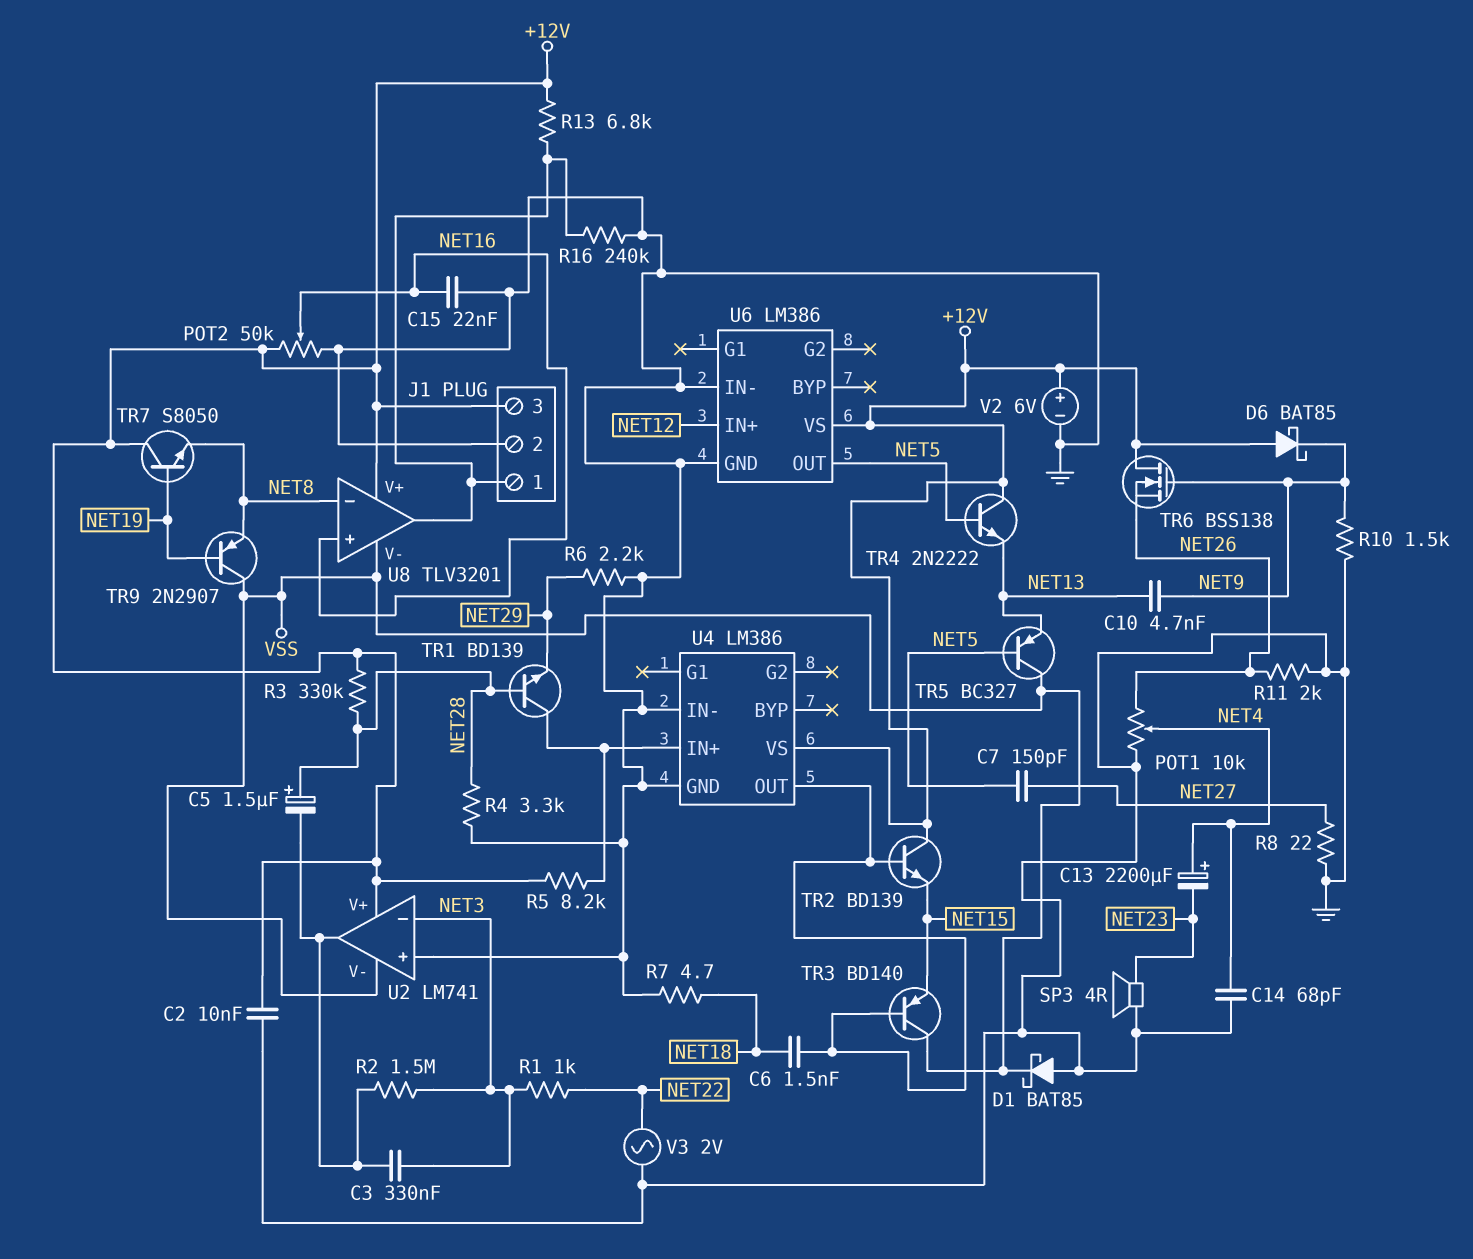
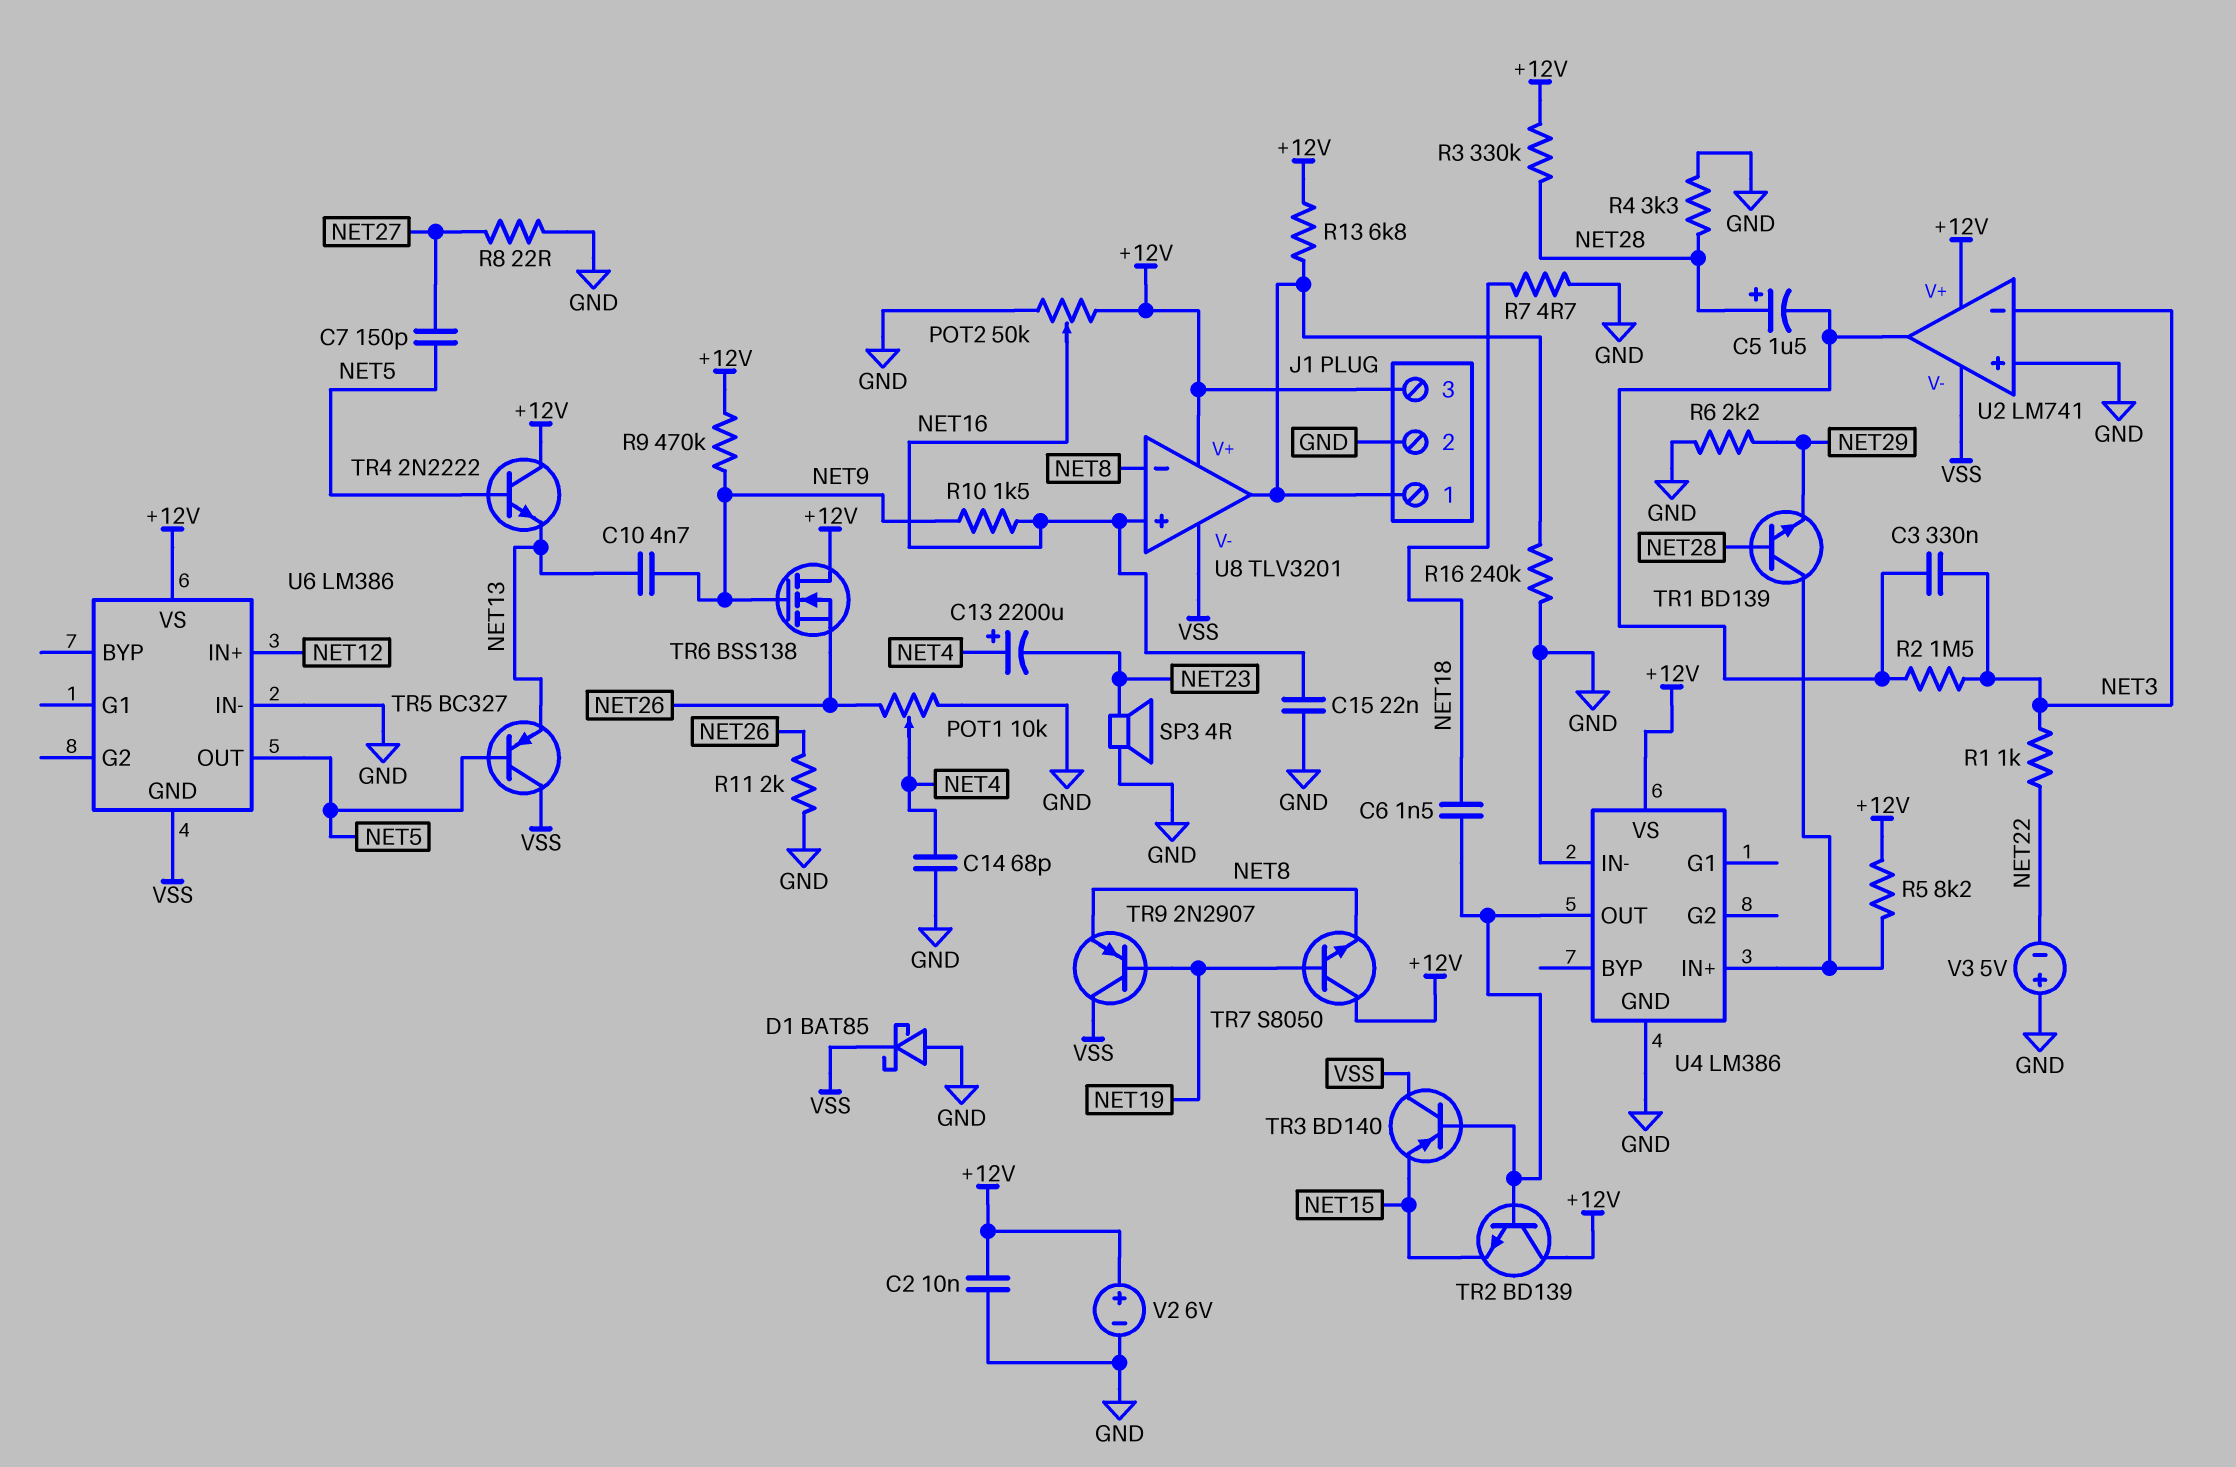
D6: schottky BAT85 (A +12V, K NET9) -> none
R9: none -> 470k (+12V, NET9)
R10: 1.5k (GND, NET9) -> 1.5k (NET9, NET16)
U6 pin GND: GND -> VSS
V3: AC 2V (GND, NET22) -> 5V (plus GND, minus NET22)

